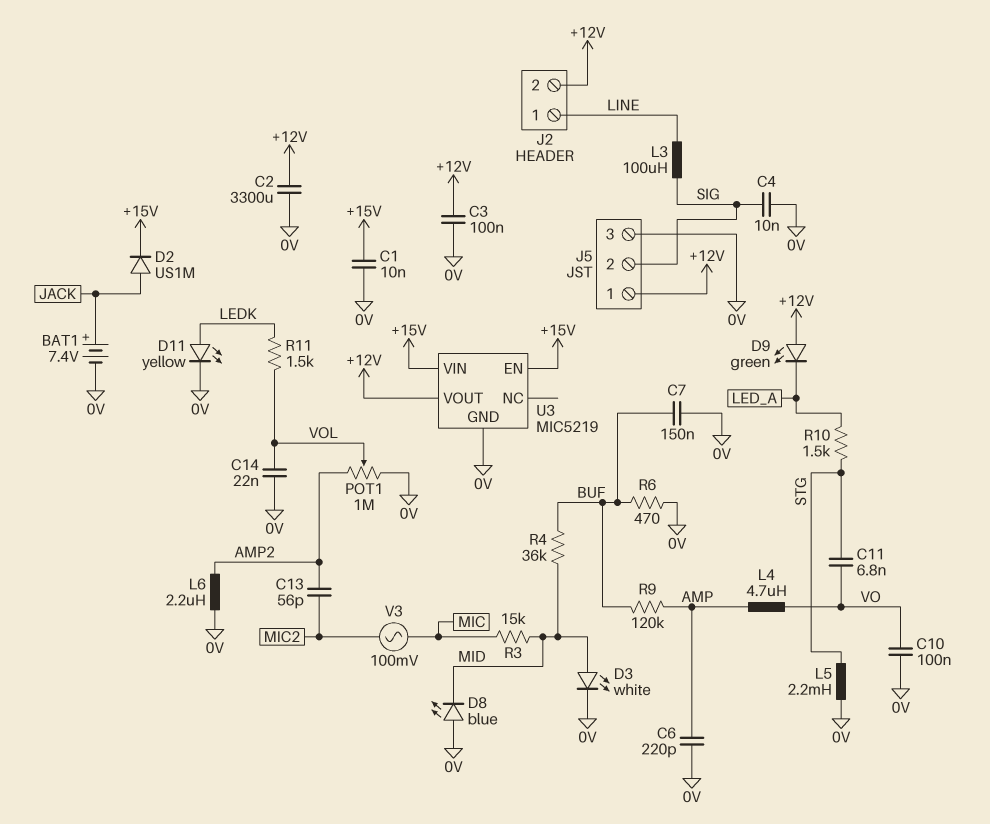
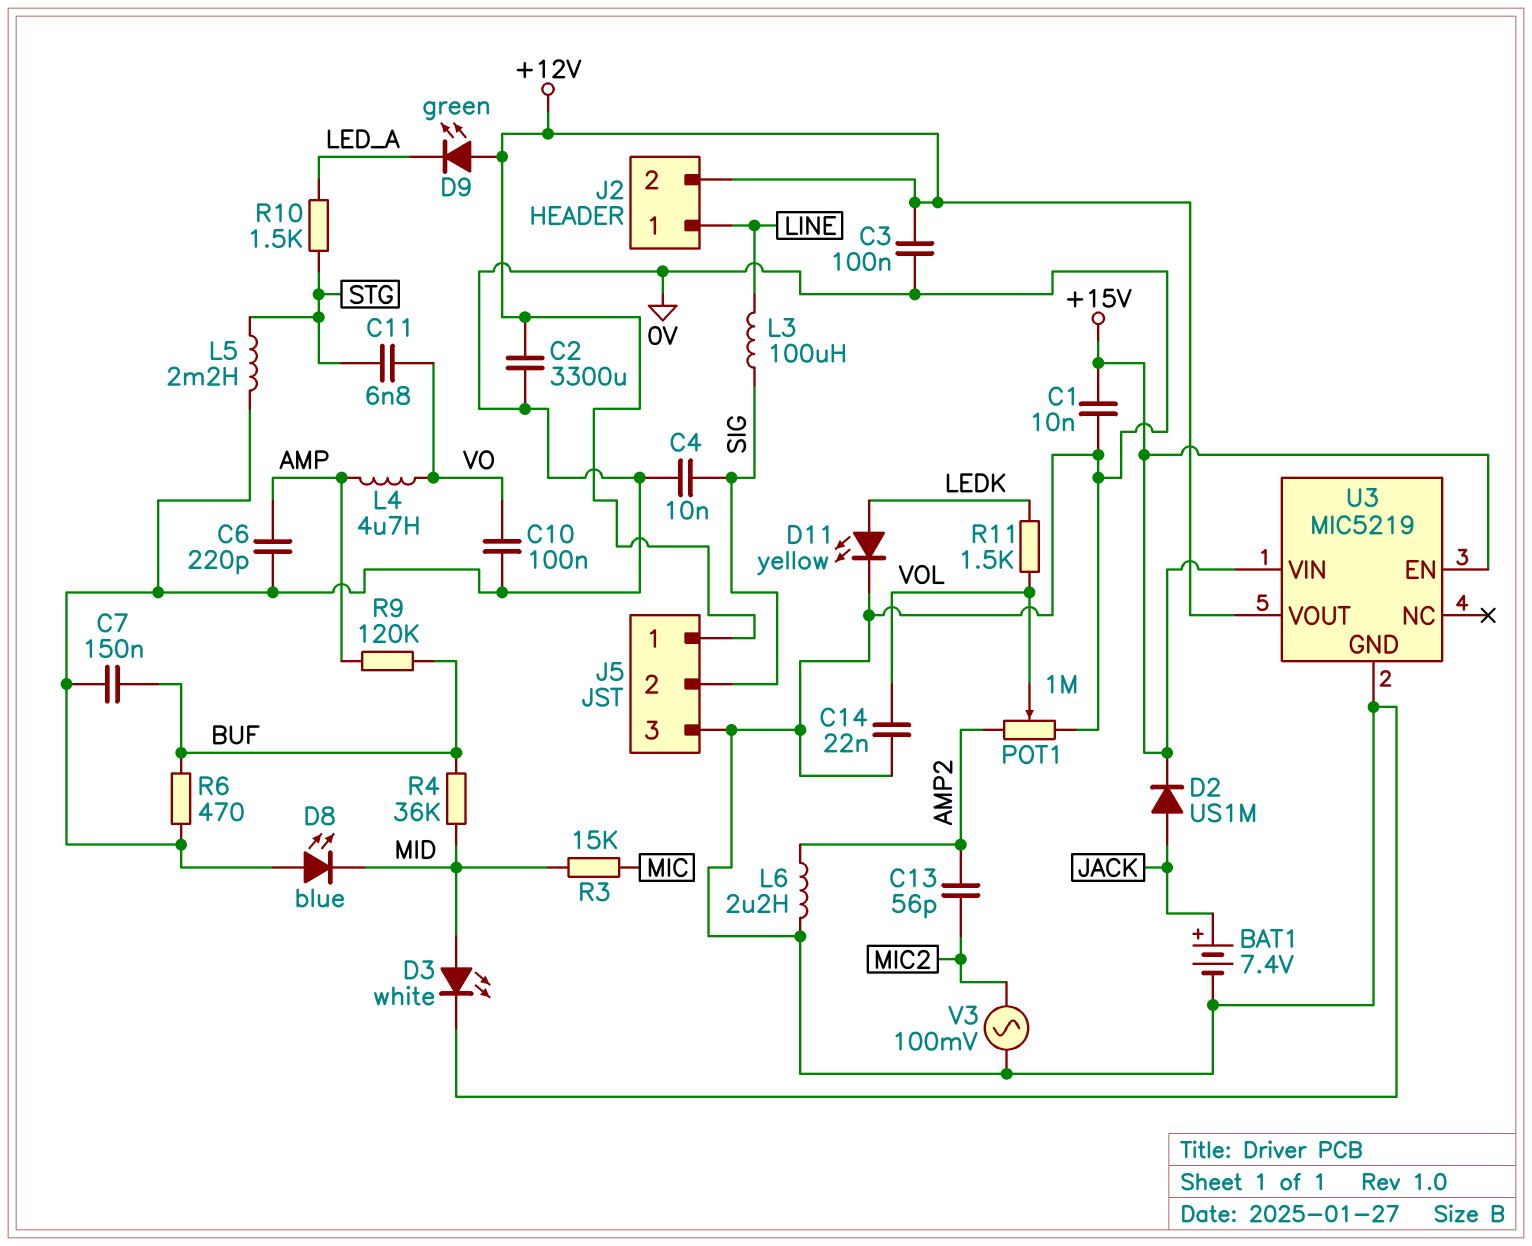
V3: AC 100mV (MIC, MIC2) -> AC 100mV (0V, MIC2)

